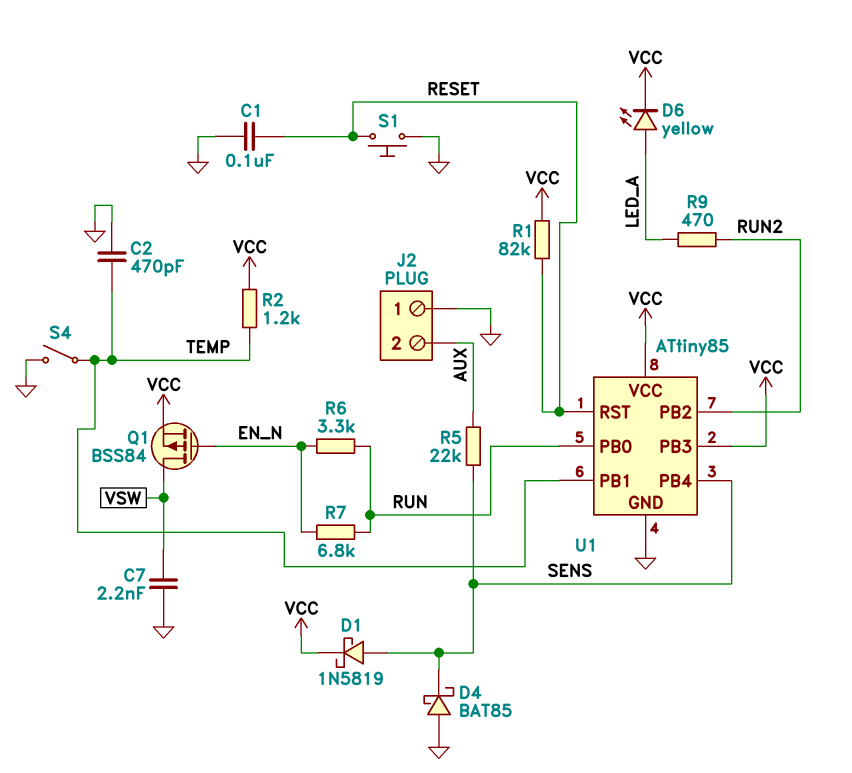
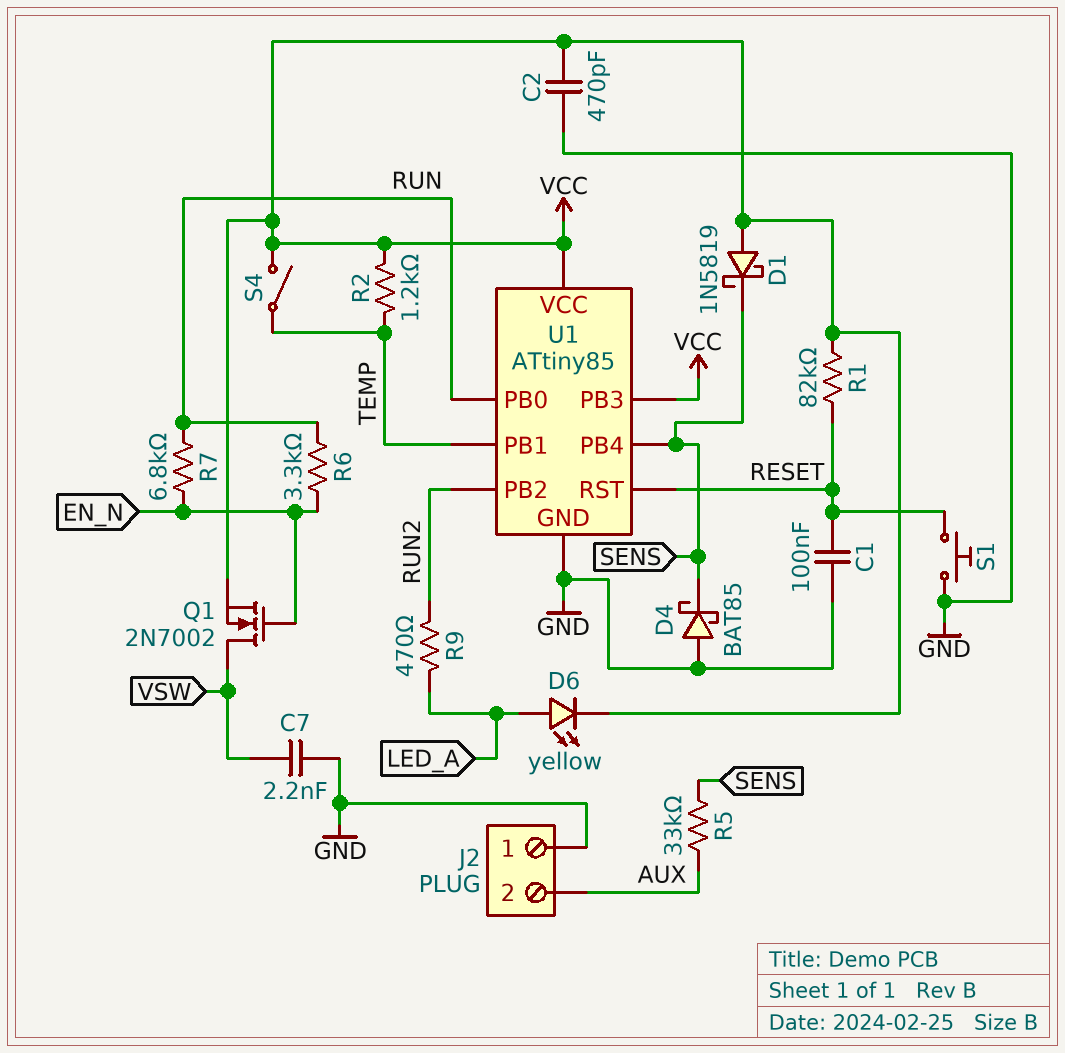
C2: 470pF (GND, TEMP) -> 470pF (GND, VCC)
D1: schottky 1N5819 (A SENS, K VCC) -> schottky 1N5819 (A VCC, K SENS)
Q1: PMOS BSS84 (G EN_N, D VSW, S VCC) -> NMOS 2N7002 (G EN_N, D VSW, S VCC)
R5: 22k (AUX, SENS) -> 33k (AUX, SENS)
S4: switch (GND, TEMP) -> switch (TEMP, VCC)

